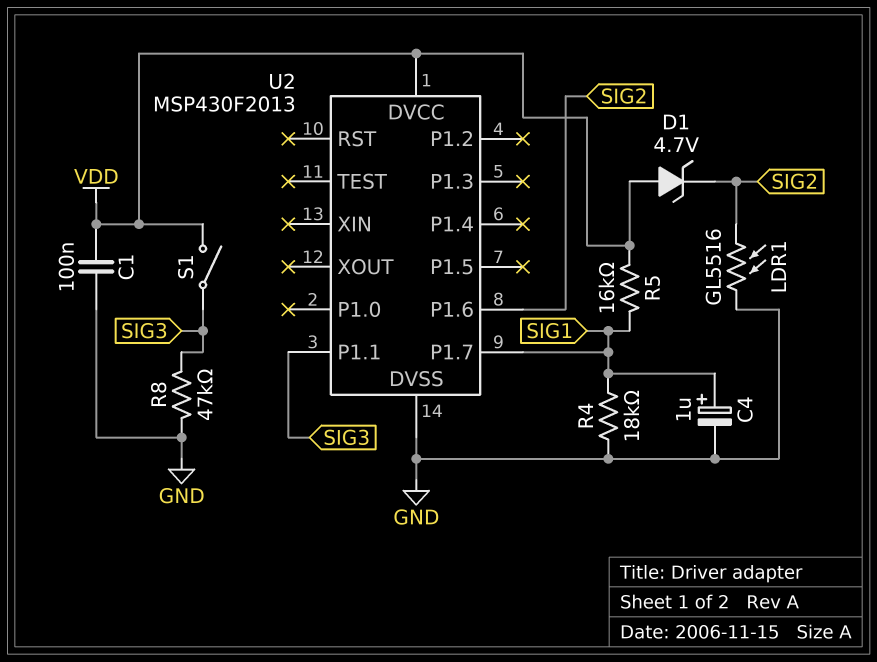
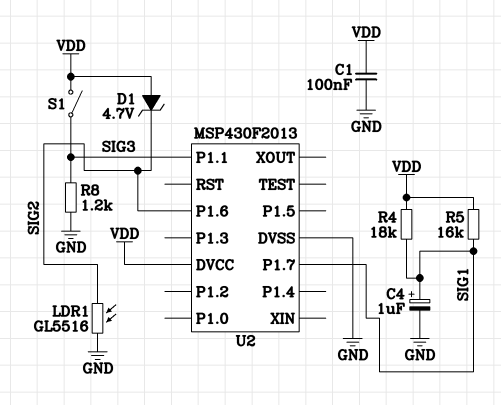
R4: 18k (GND, SIG1) -> 18k (SIG1, VDD)
R8: 47k (GND, SIG3) -> 1.2k (GND, SIG3)

